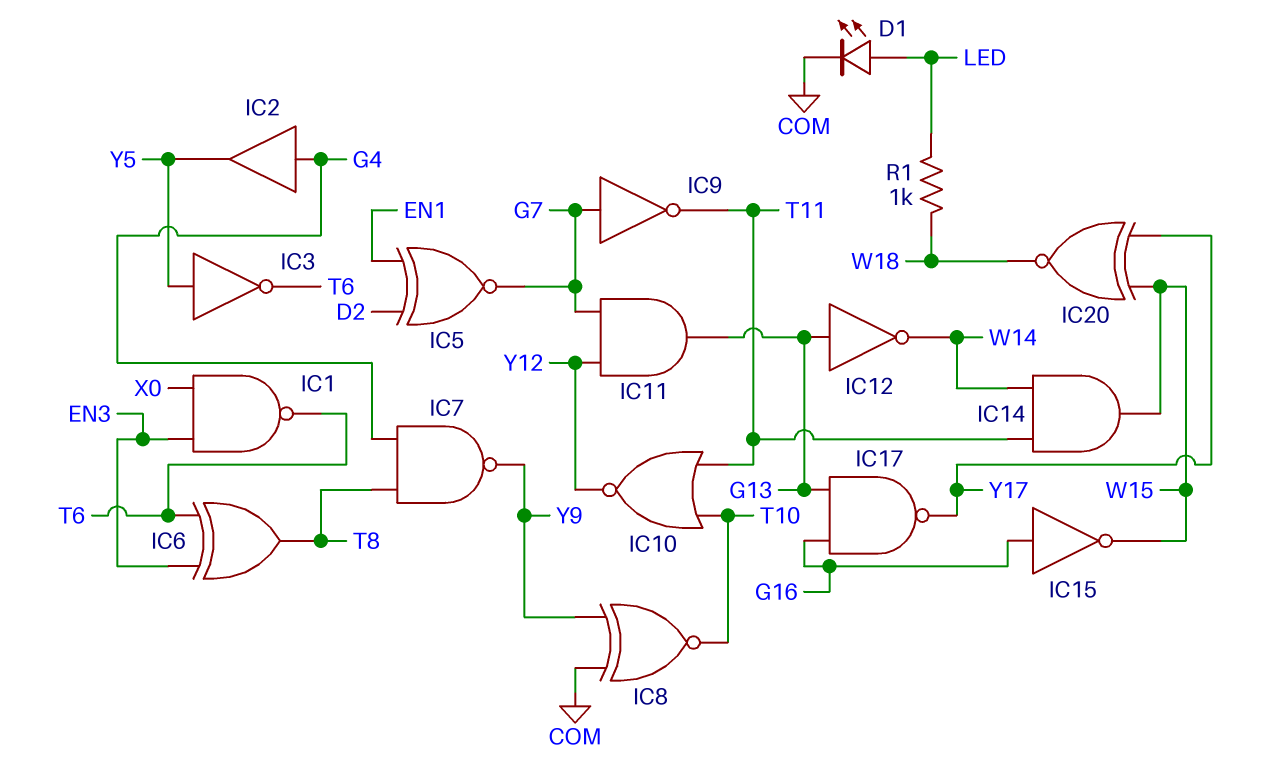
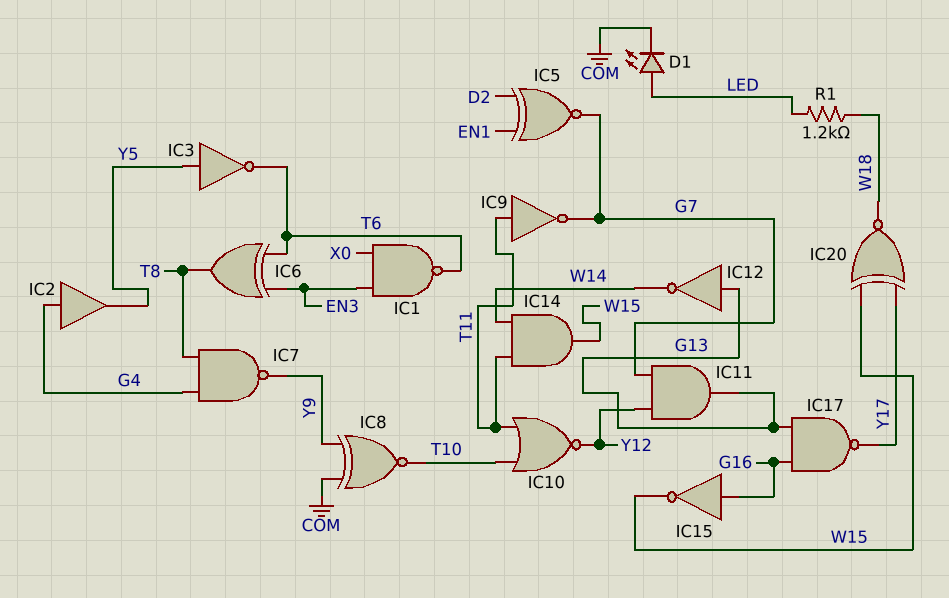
IC9: NOT (in G7, out T11) -> NOT (in T11, out G7)
R1: 1k (LED, W18) -> 1.2k (LED, W18)

